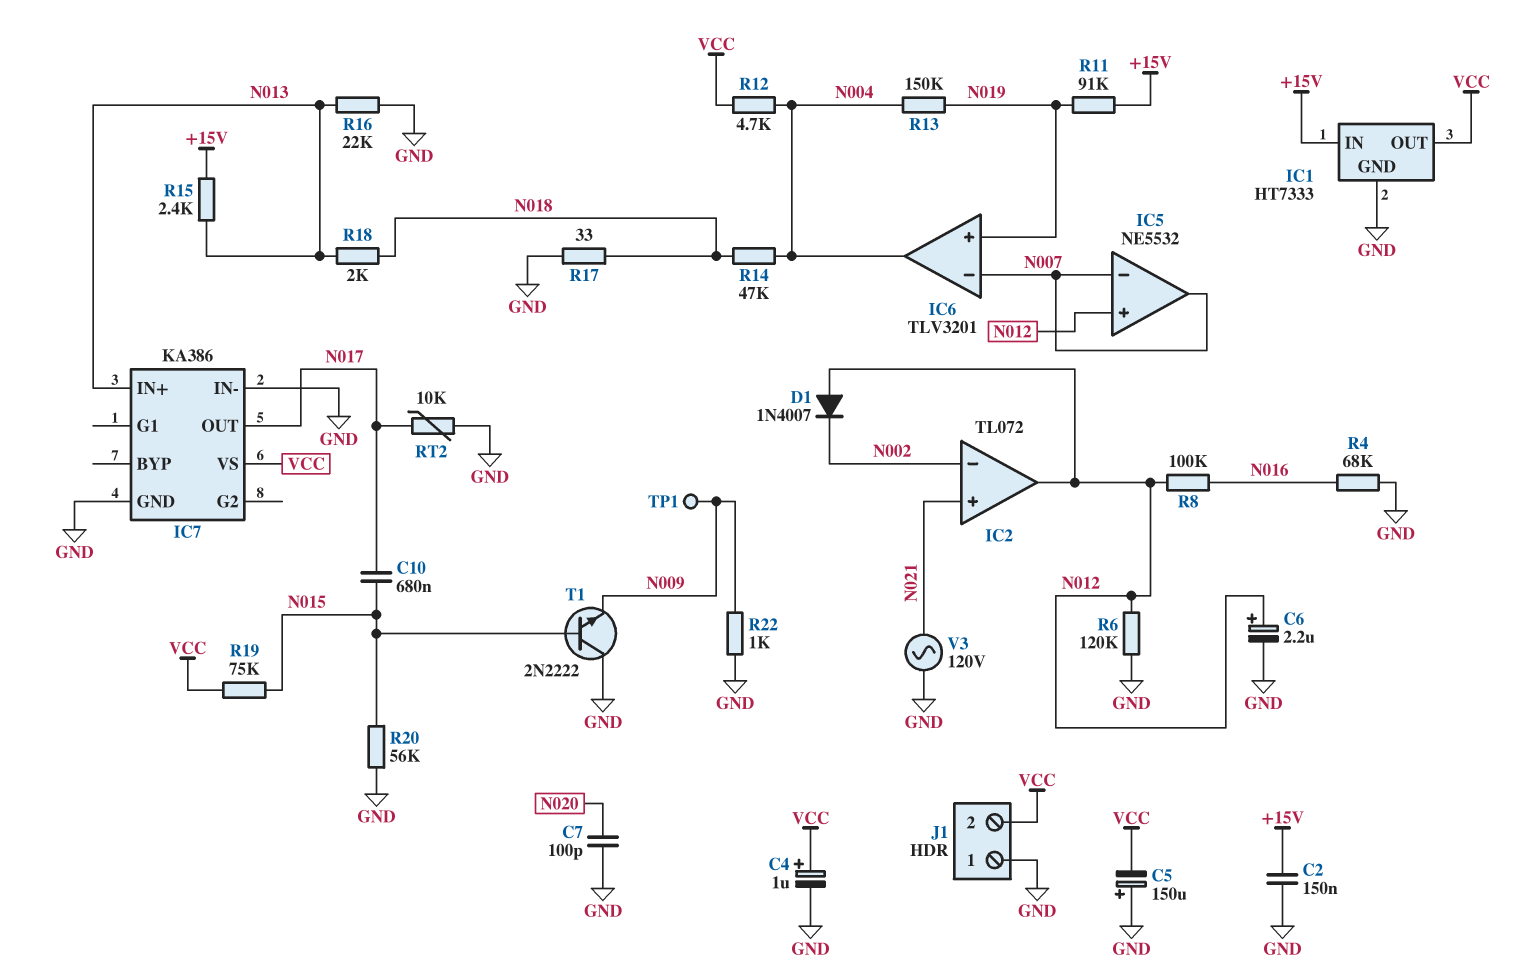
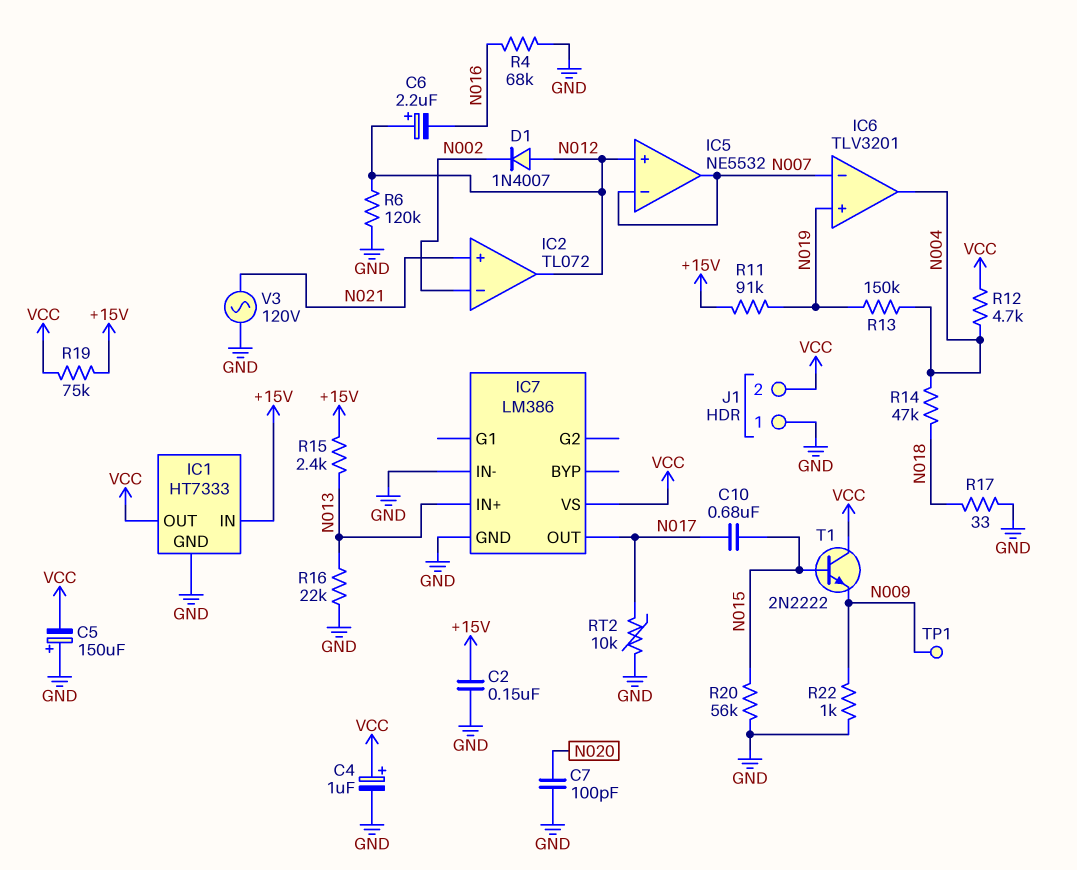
C6: 2.2uF (plus N012, minus GND) -> 2.2uF (plus N012, minus N016)
IC7: KA386 -> LM386
R8: 100k (N012, N016) -> none
R18: 2k (N013, N018) -> none
R19: 75k (N015, VCC) -> 75k (+15V, VCC)
T1: NPN 2N2222 (B N015, C GND, E N009) -> NPN 2N2222 (B N015, C VCC, E N009)

